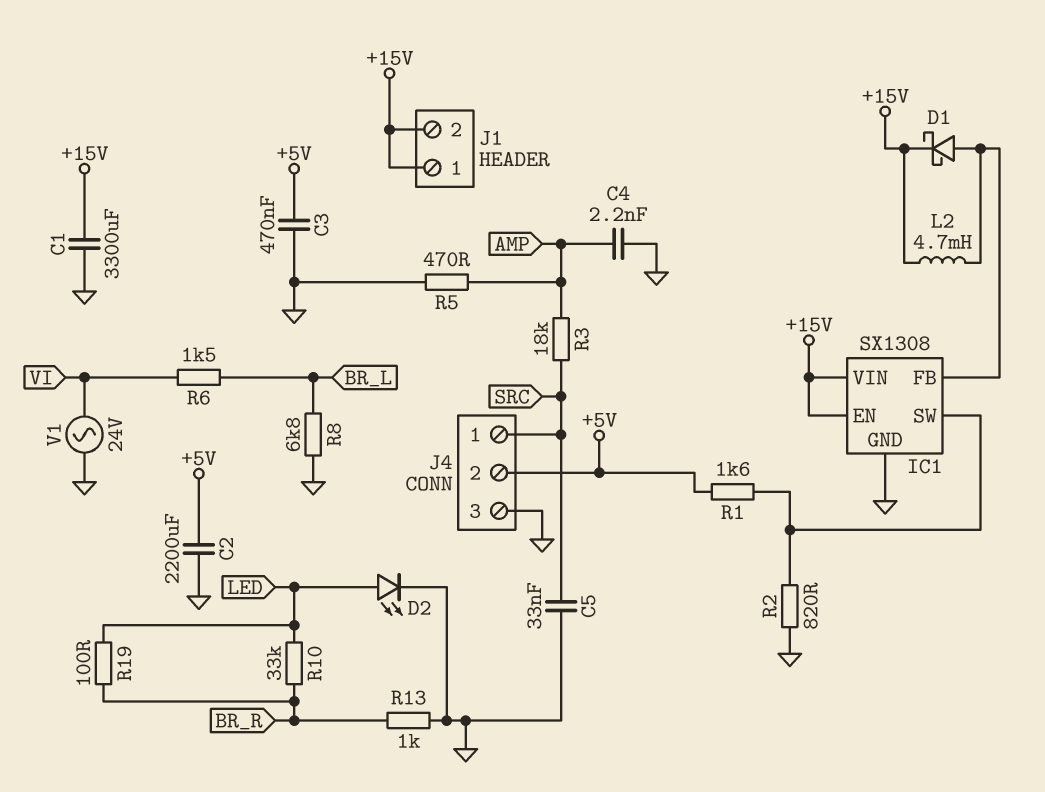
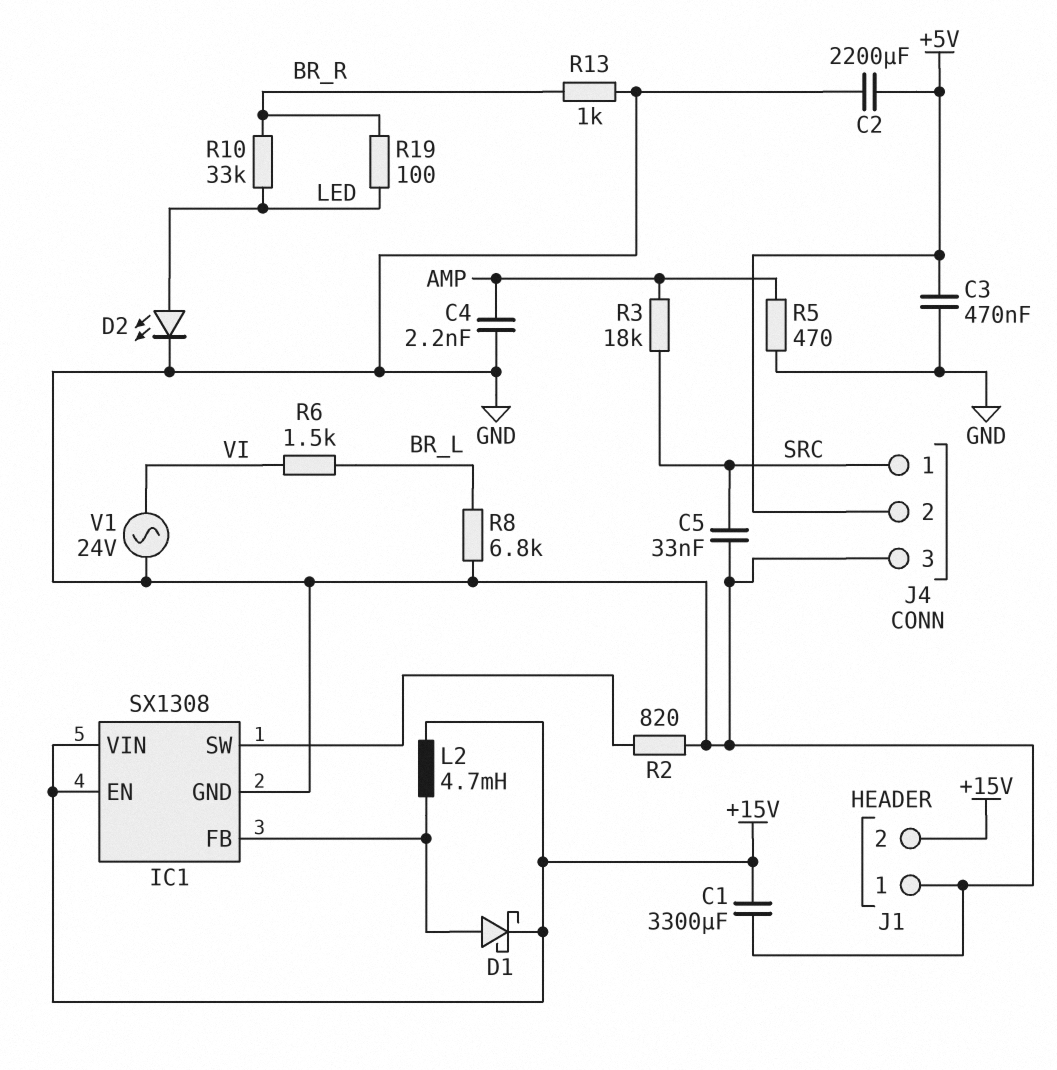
J1 pin 1: +15V -> GND
R1: 1.6k (+5V, IC1/SW) -> none

